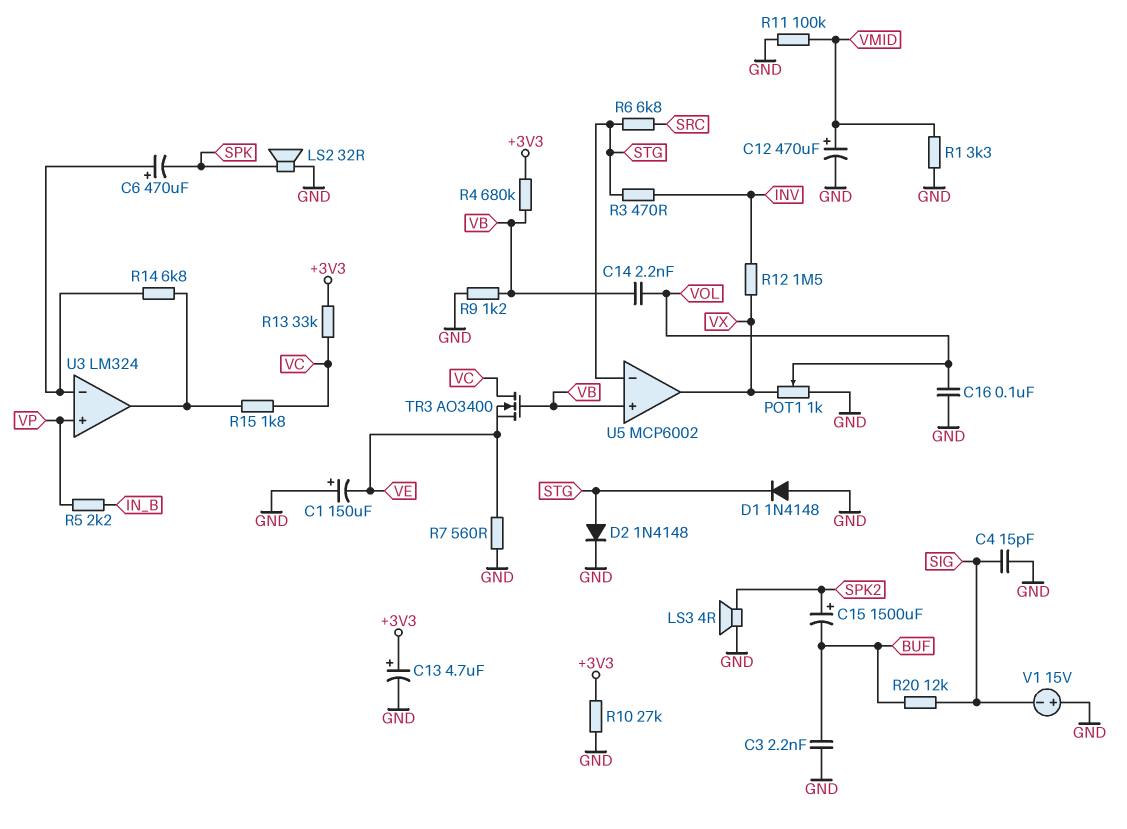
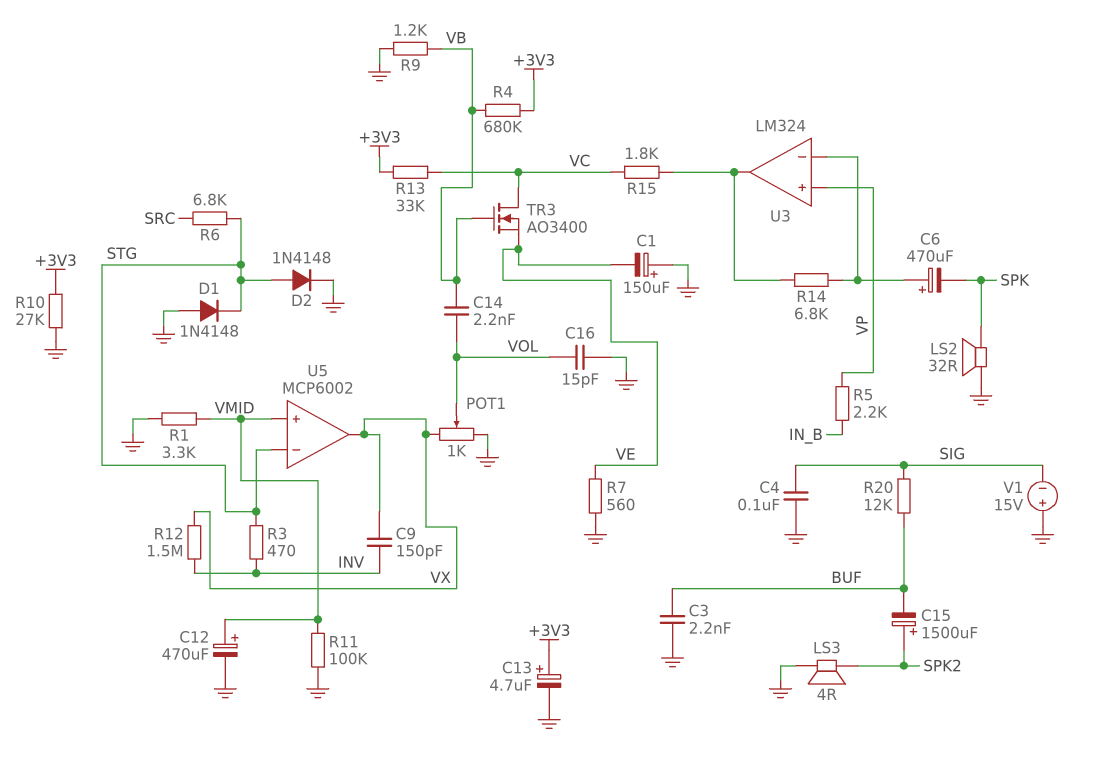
C4: 15pF (GND, SIG) -> 100nF (GND, SIG)
C9: none -> 150pF (INV, VX)
C16: 100nF (GND, VOL) -> 15pF (GND, VOL)
U5 pin in+: VB -> VMID

